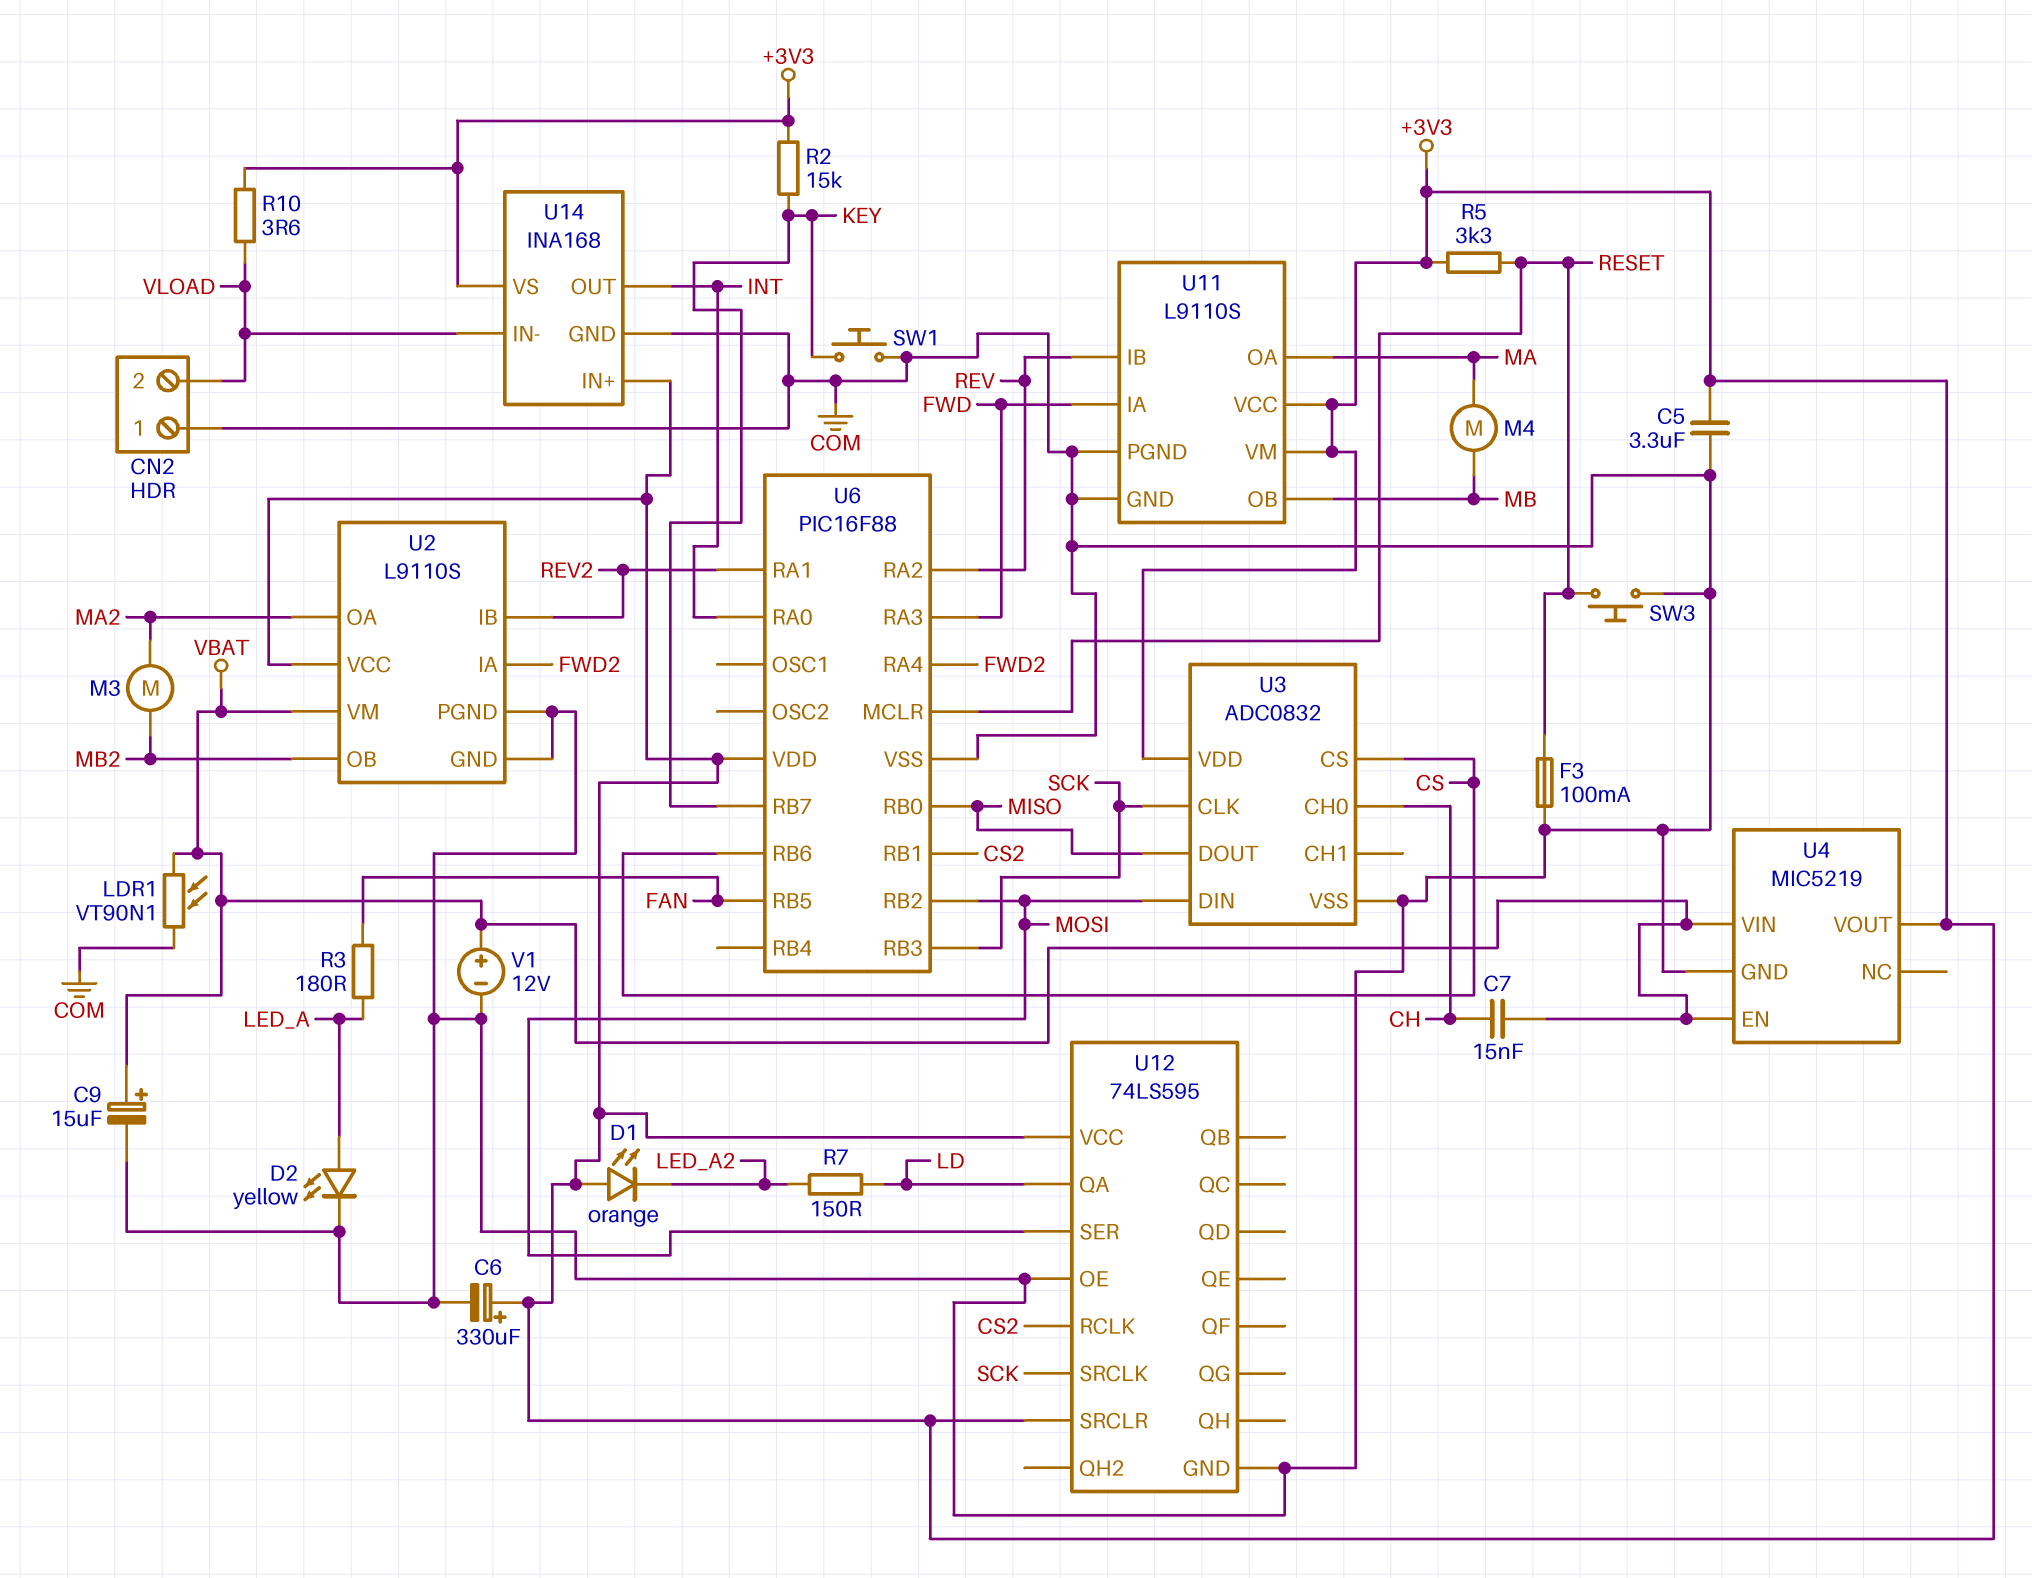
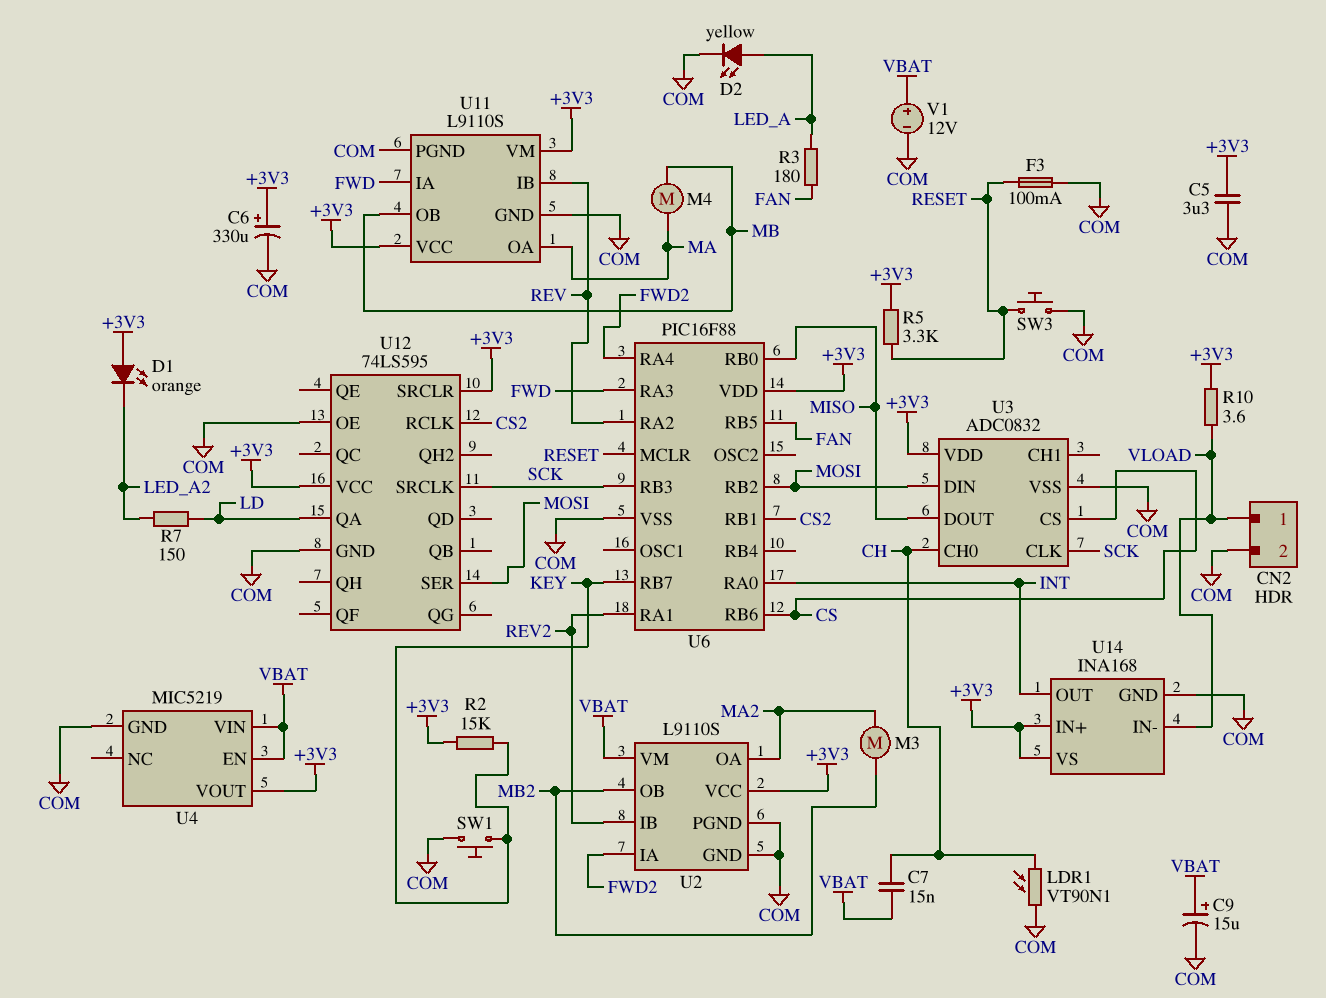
CN2 pin 1: COM -> VLOAD
CN2 pin 2: VLOAD -> COM
LDR1: VT90N1 (COM, VBAT) -> VT90N1 (CH, COM)

